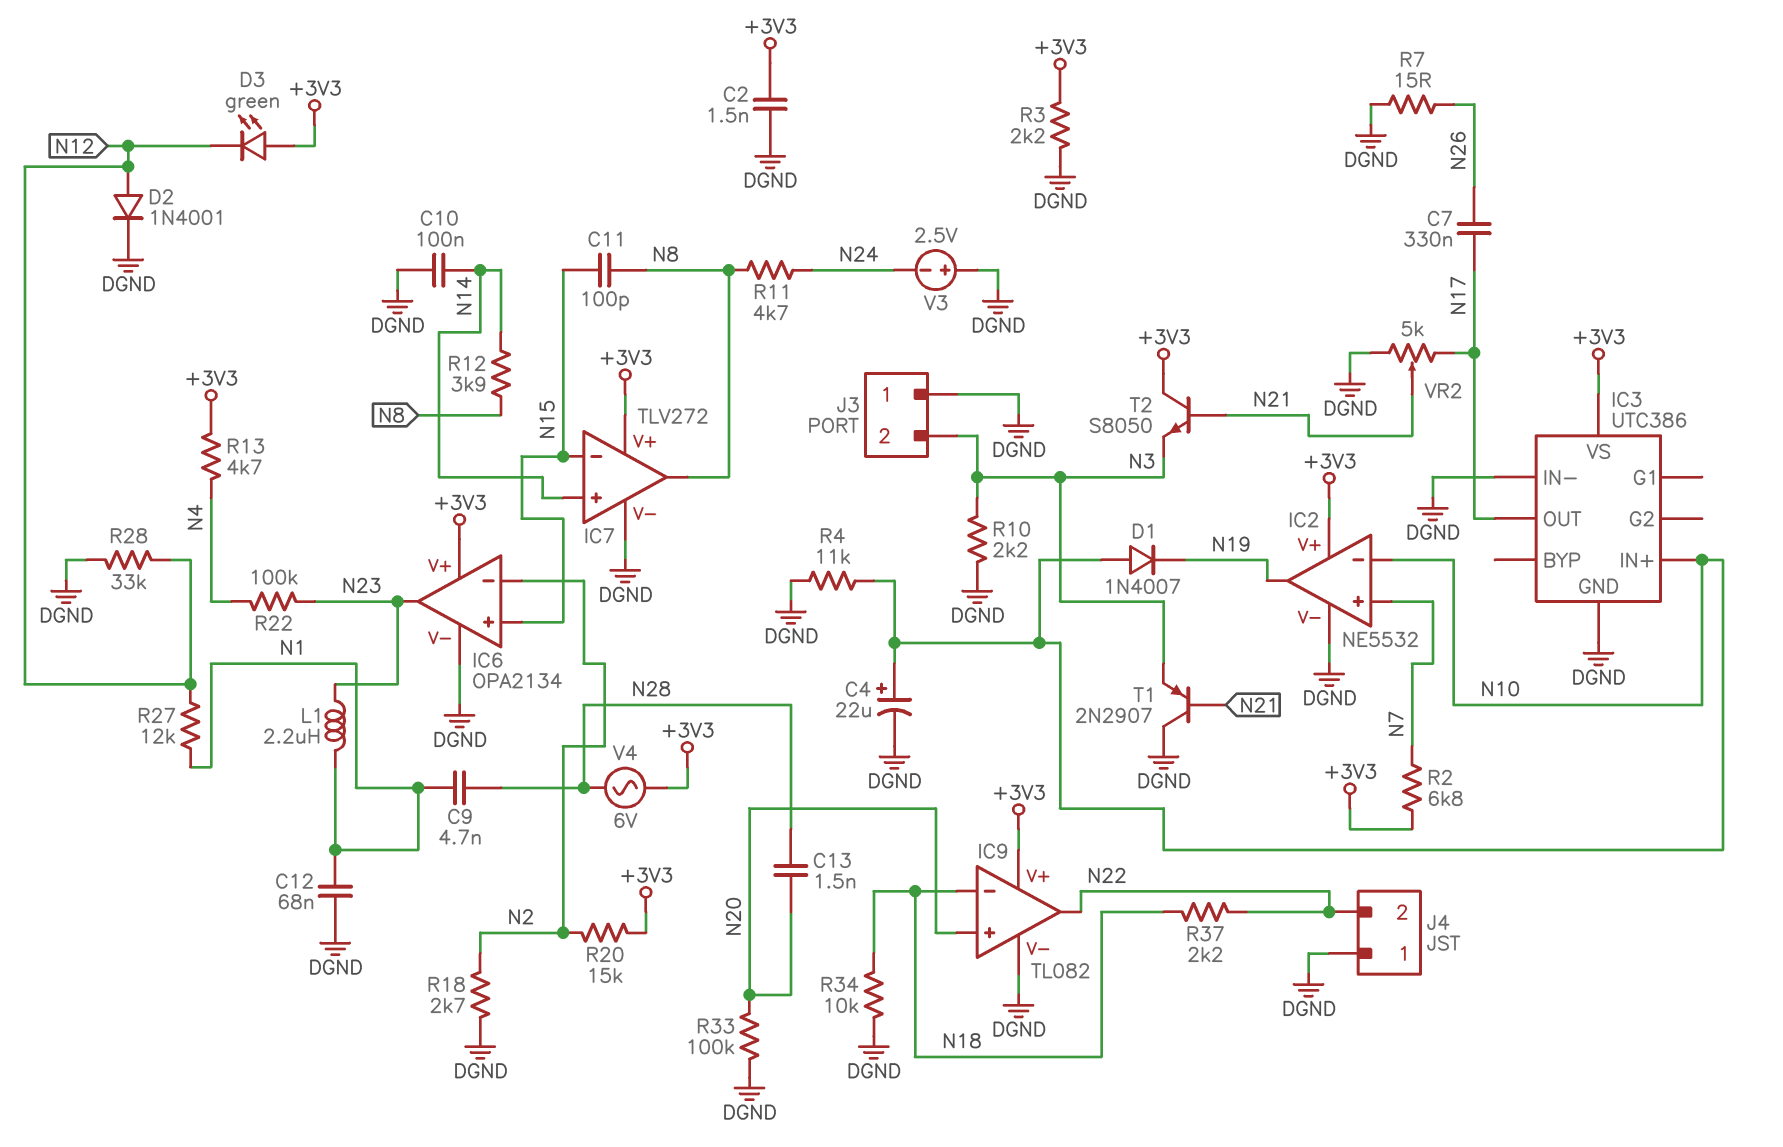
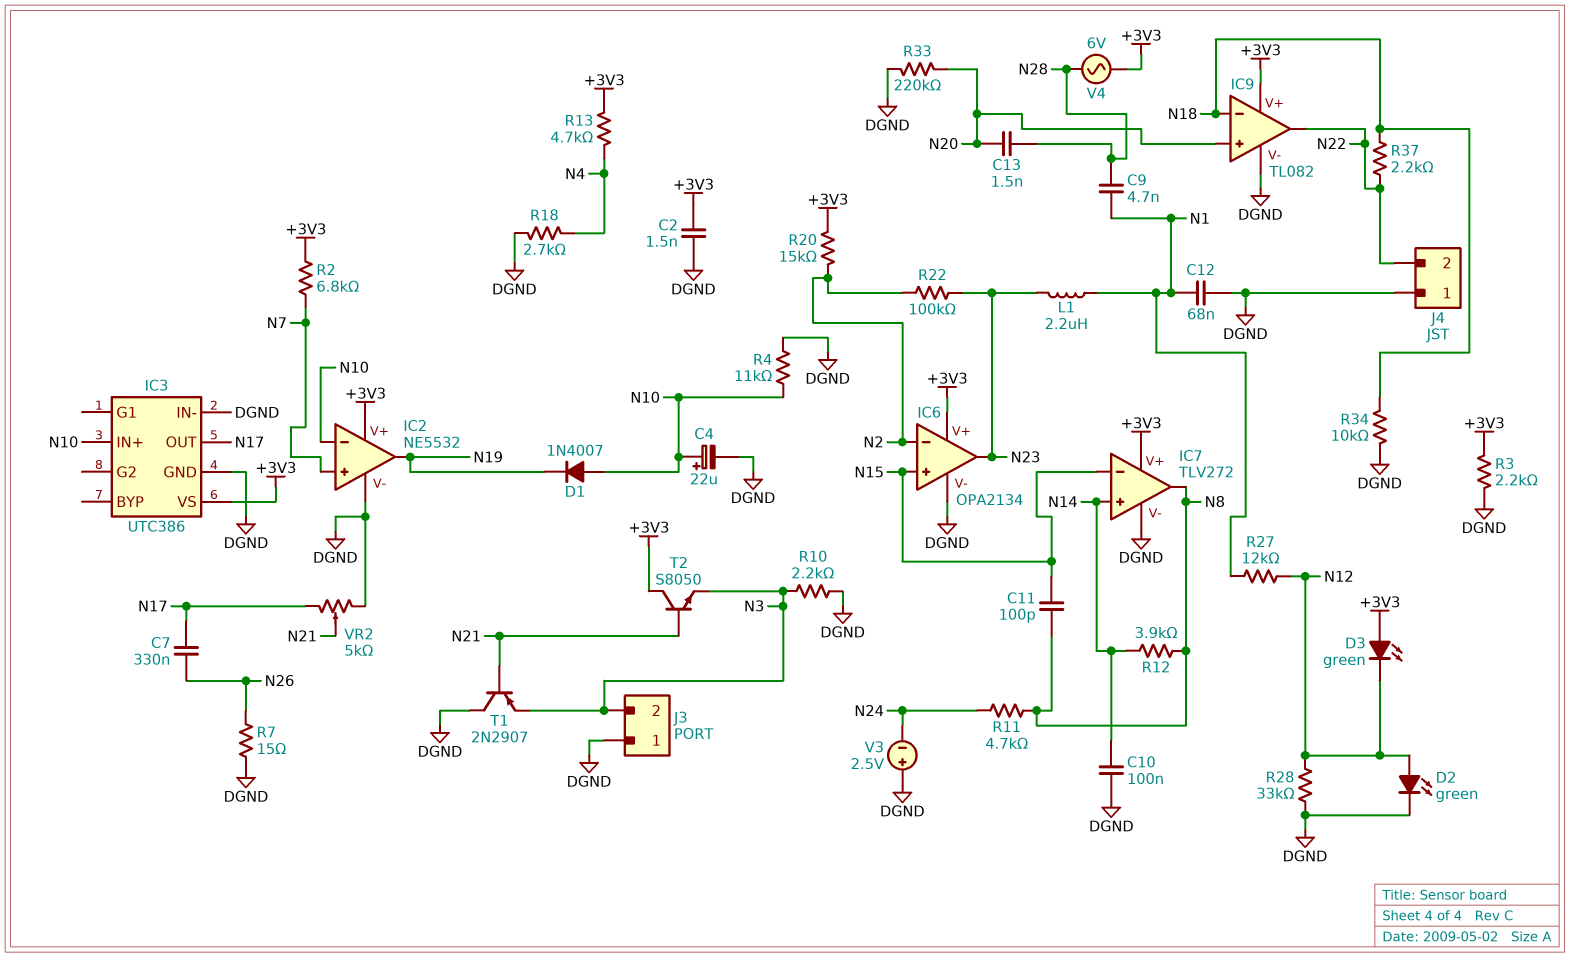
D2: diode 1N4001 (A N12, K DGND) -> LED green (A N12, K DGND)
R18: 2.7k (DGND, N2) -> 2.7k (DGND, N4)
R22: 100k (N4, N23) -> 100k (N2, N23)
R33: 100k (DGND, N20) -> 220k (DGND, N20)

